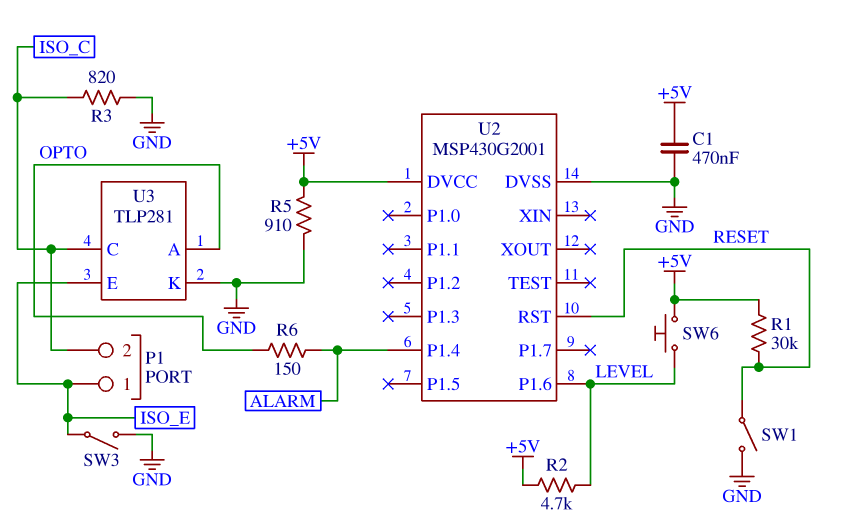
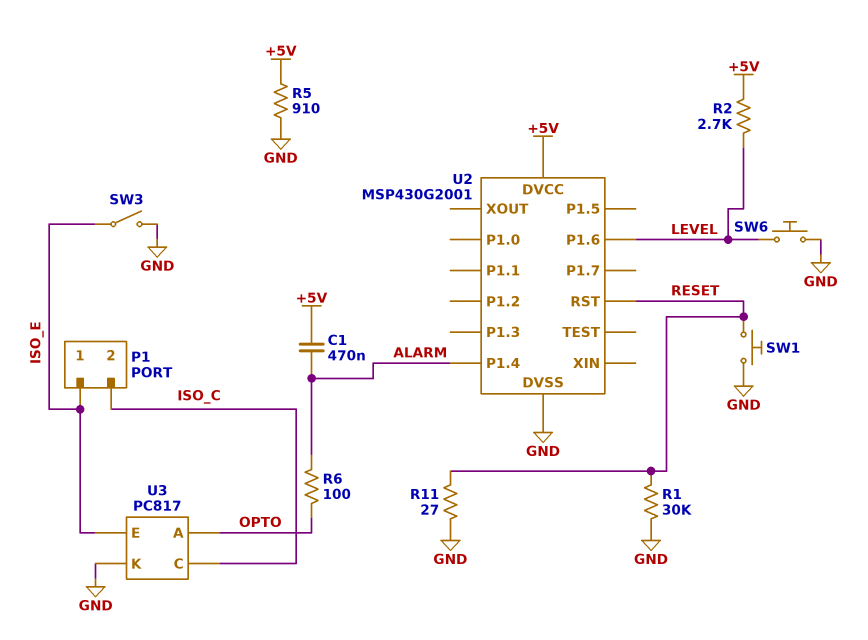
C1: 470nF (+5V, GND) -> 470nF (+5V, ALARM)
R1: 30k (+5V, RESET) -> 30k (GND, RESET)
R2: 4.7k (+5V, LEVEL) -> 2.7k (+5V, LEVEL)
R3: 820 (GND, ISO_C) -> none
R6: 150 (ALARM, OPTO) -> 100 (ALARM, OPTO)
R11: none -> 27 (GND, RESET)
SW1: switch (GND, RESET) -> button (GND, RESET)
SW6: button (+5V, LEVEL) -> button (GND, LEVEL)
U3: TLP281 -> PC817

